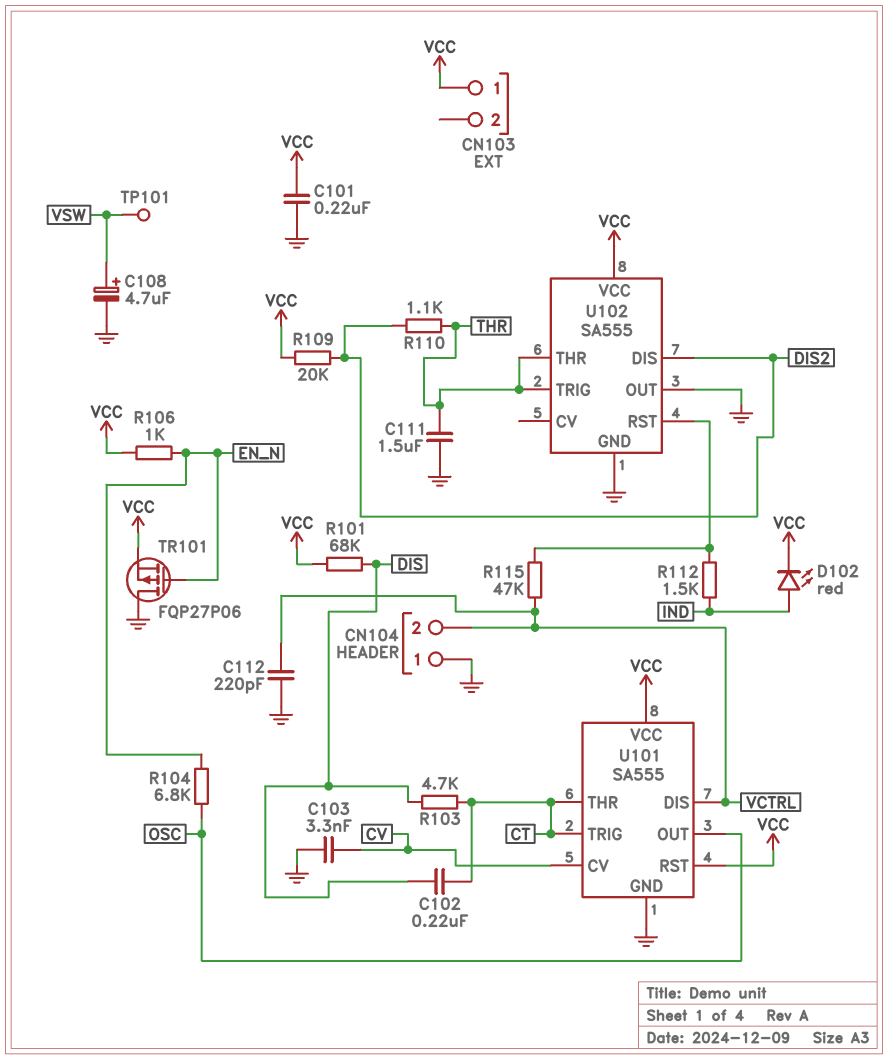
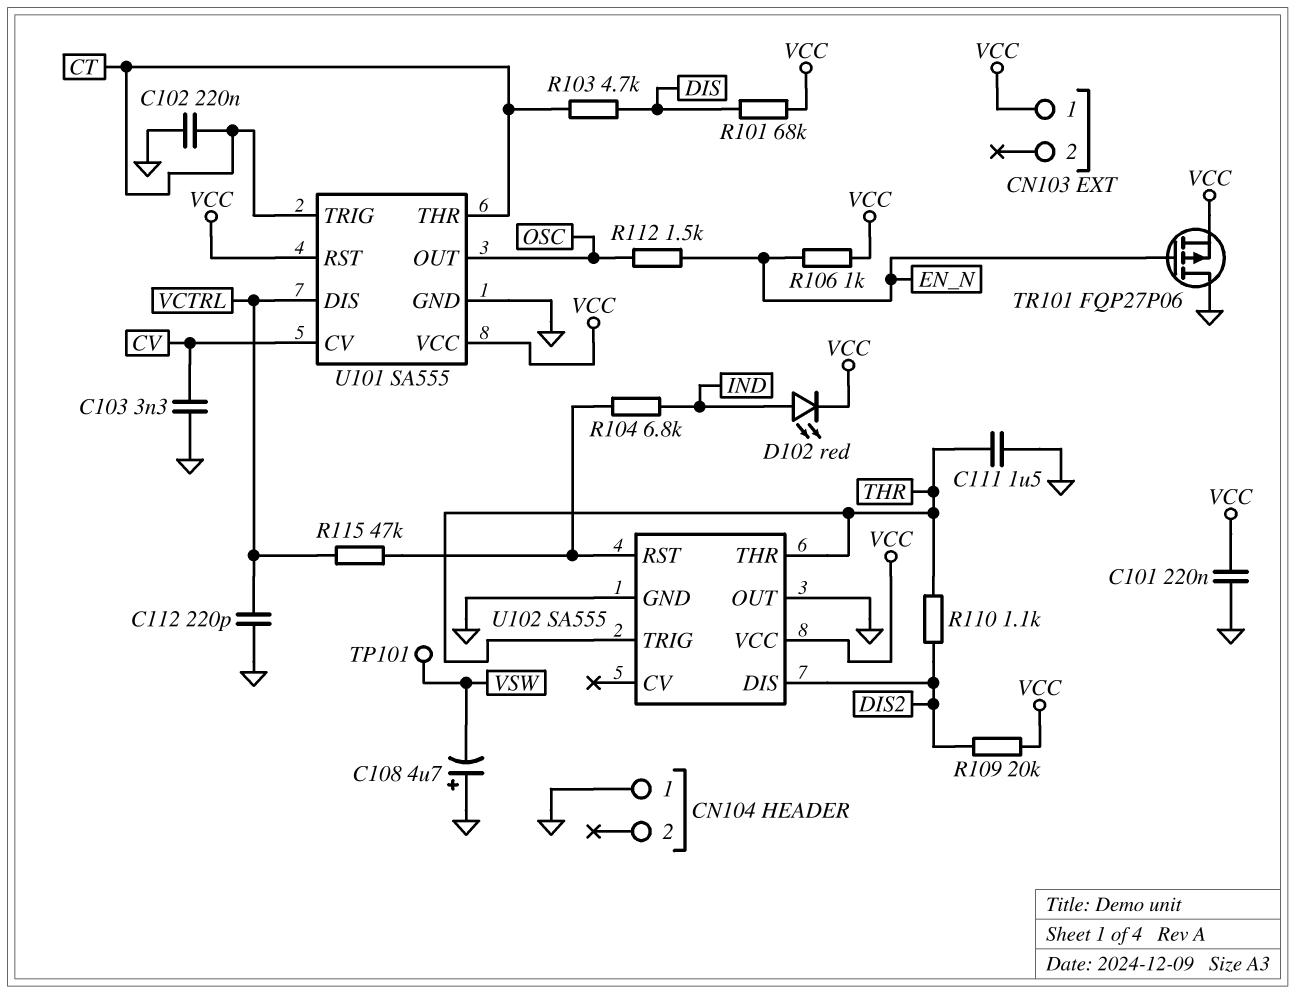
C102: 220nF (CT, DIS) -> 220nF (CT, GND)
C108: 4.7uF (plus VSW, minus GND) -> 4.7uF (plus GND, minus VSW)
CN104 pin 2: VCTRL -> none
R104: 6.8k (EN_N, OSC) -> 6.8k (IND, U102/RST)
R112: 1.5k (IND, U102/RST) -> 1.5k (EN_N, OSC)

